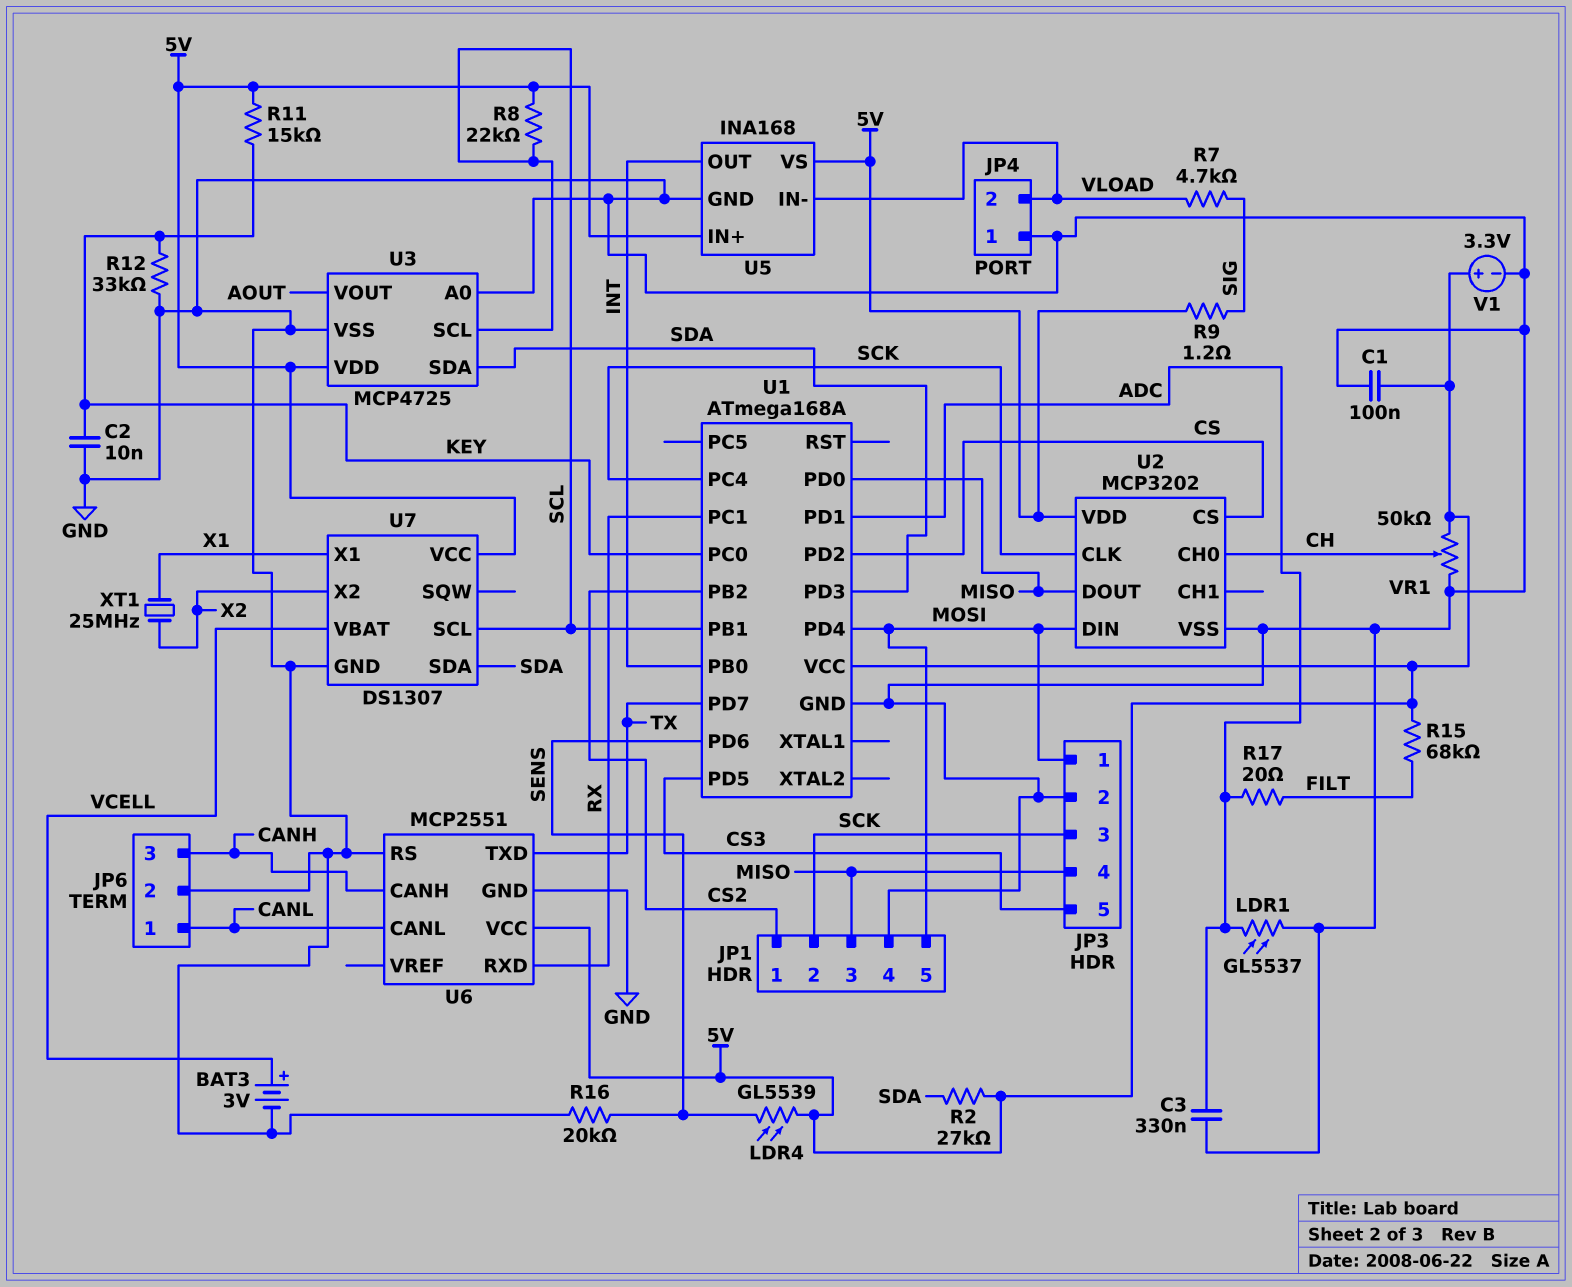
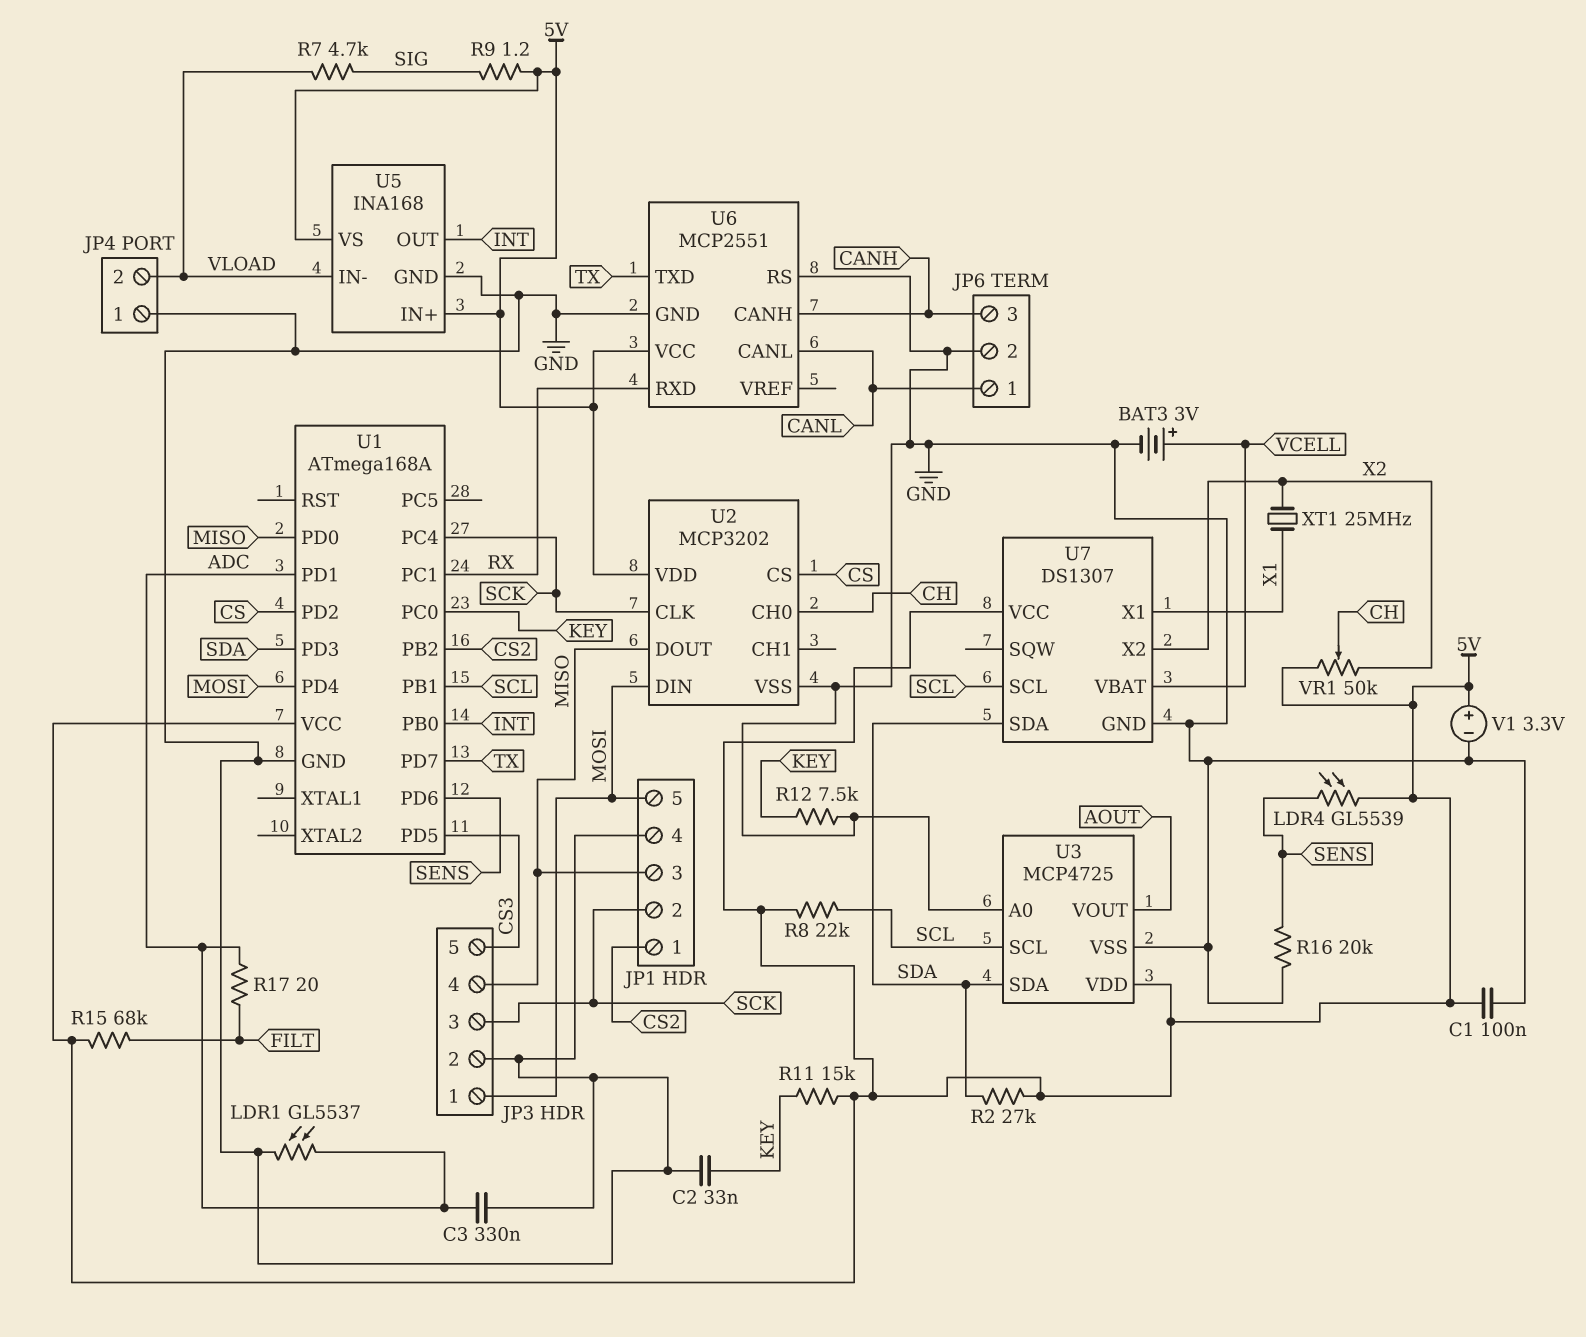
C2: 10nF (GND, KEY) -> 33nF (GND, KEY)
R12: 33k (GND, KEY) -> 7.5k (GND, KEY)
VR1: 50k (5V, GND, wiper CH) -> 50k (5V, X2, wiper CH)

